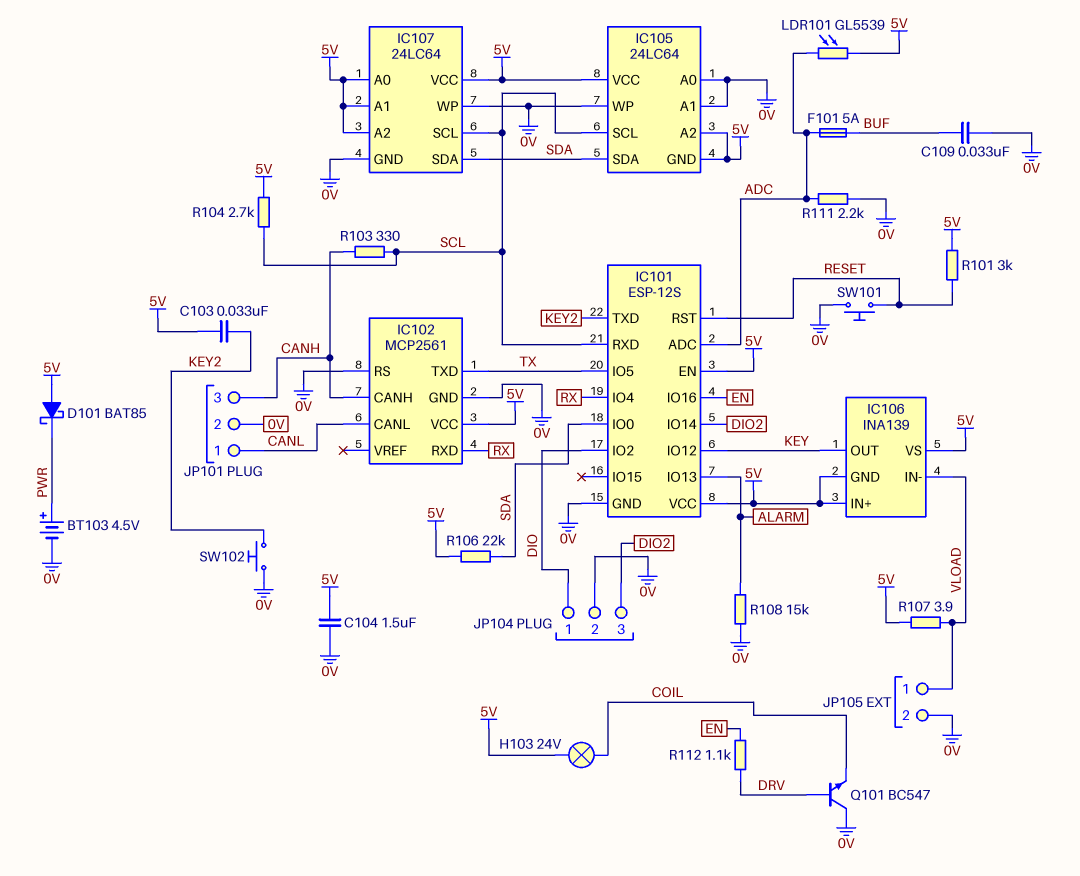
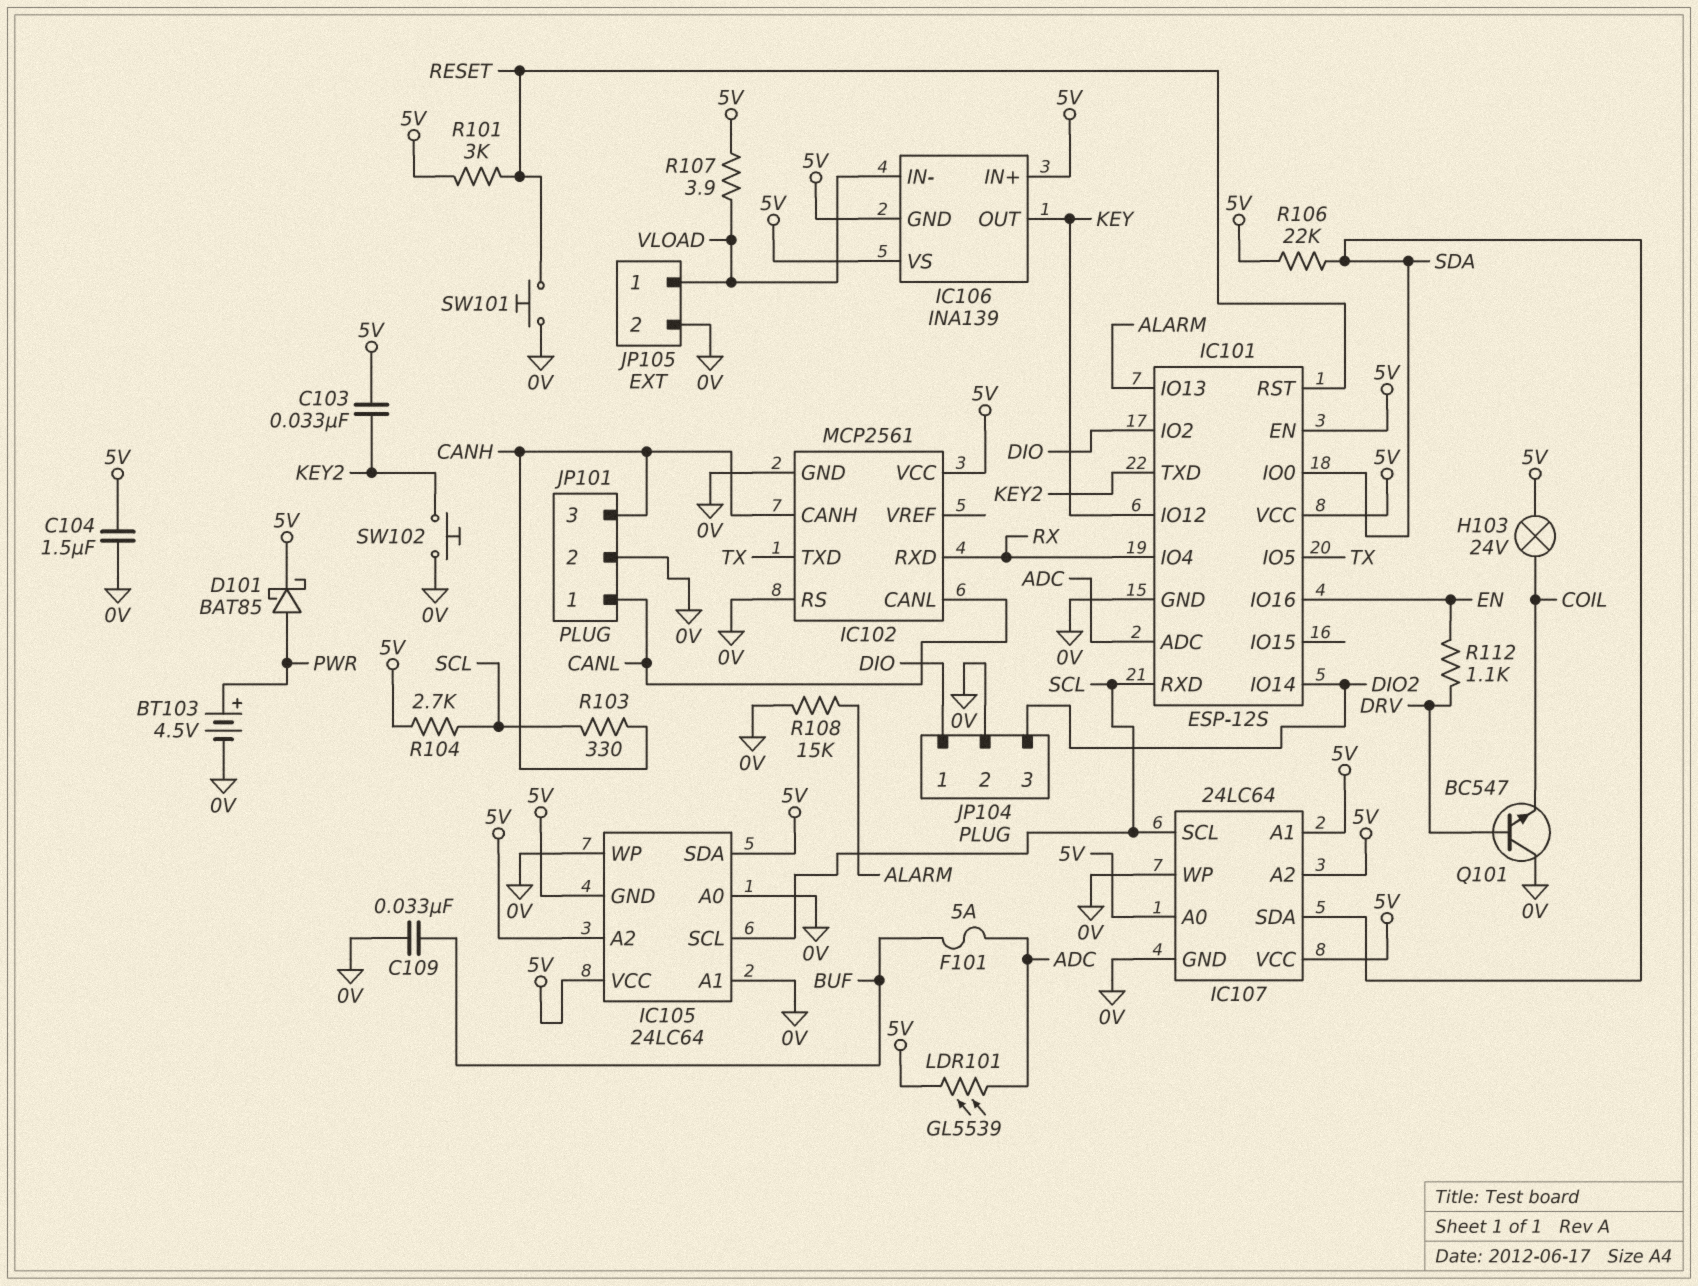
D101: schottky BAT85 (A 5V, K PWR) -> schottky BAT85 (A PWR, K 5V)
IC105 pin SDA: SDA -> 5V
R111: 2.2k (0V, ADC) -> none

